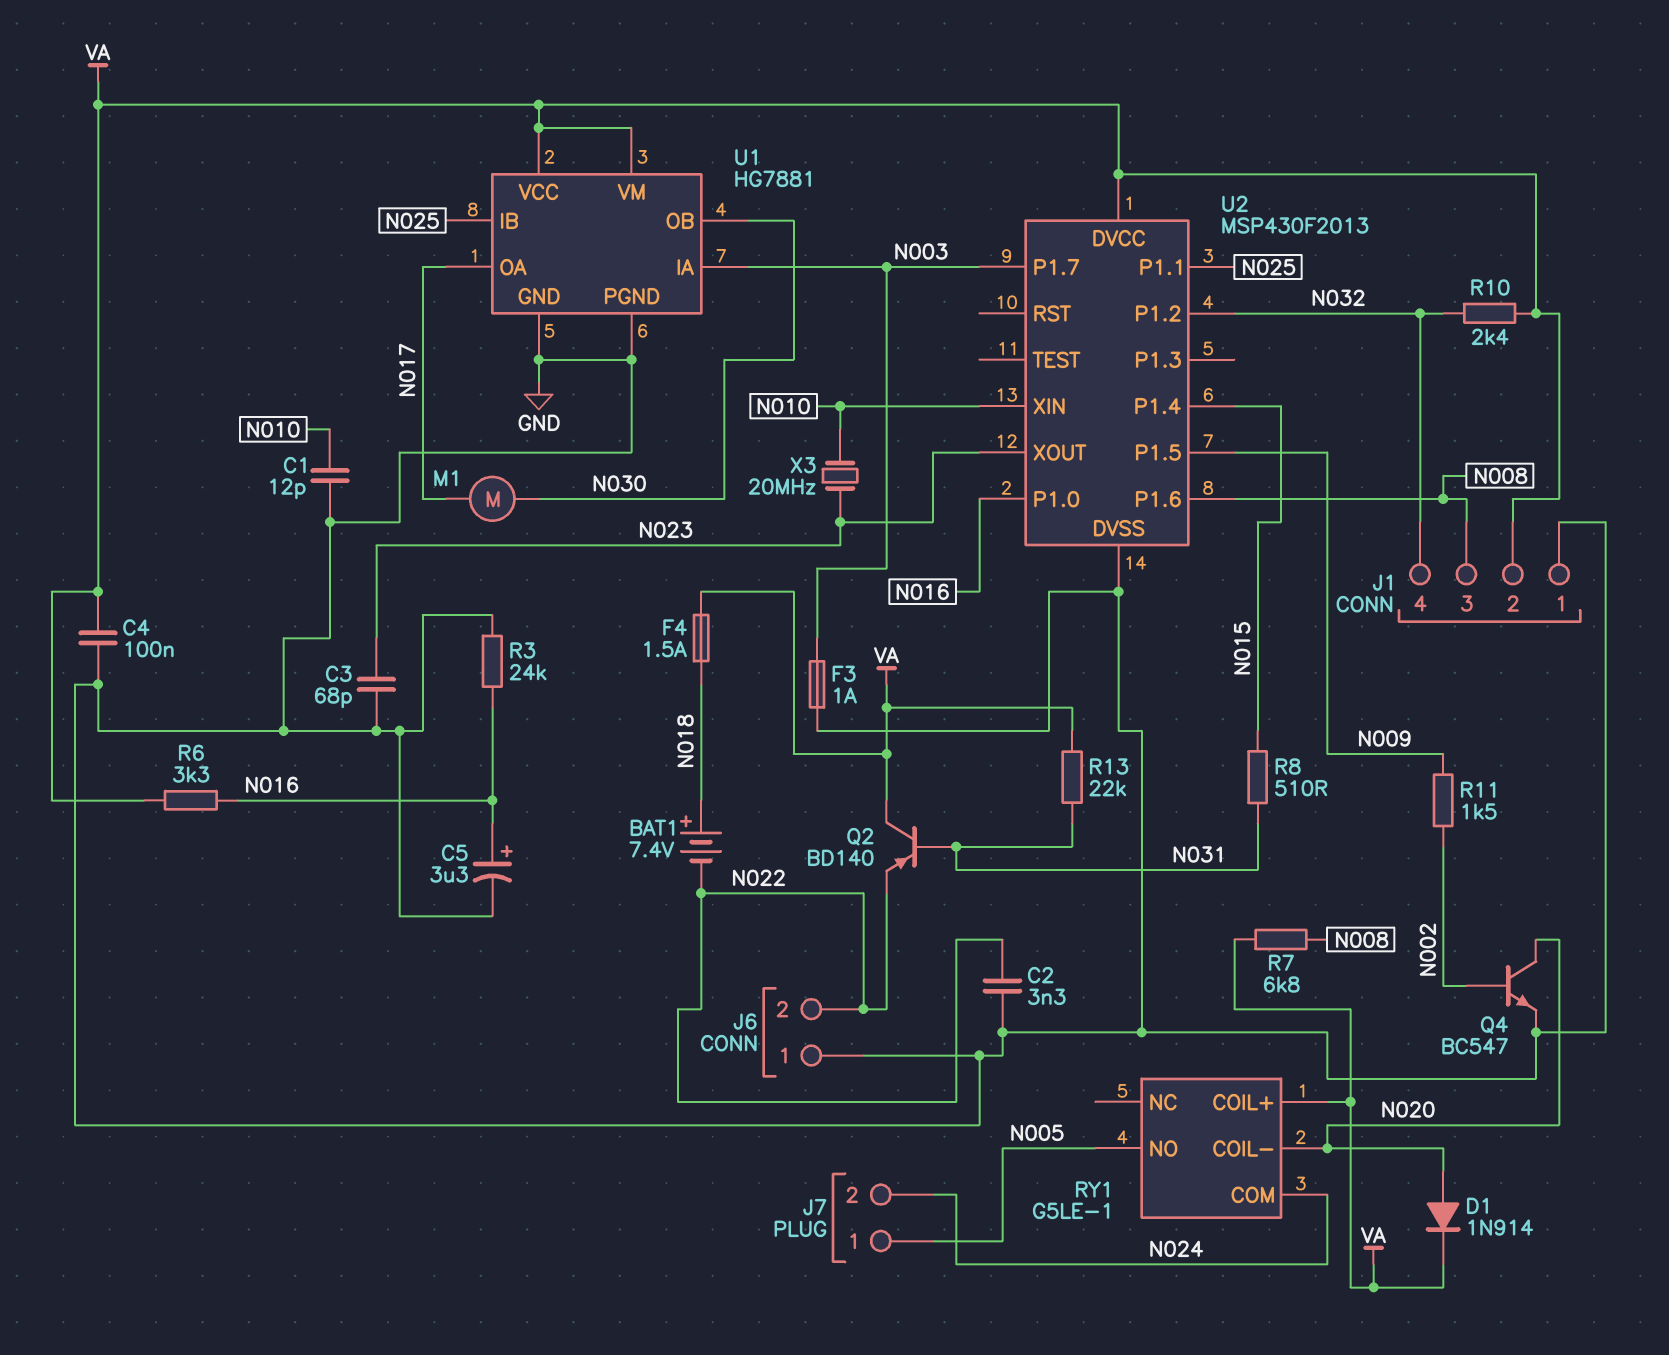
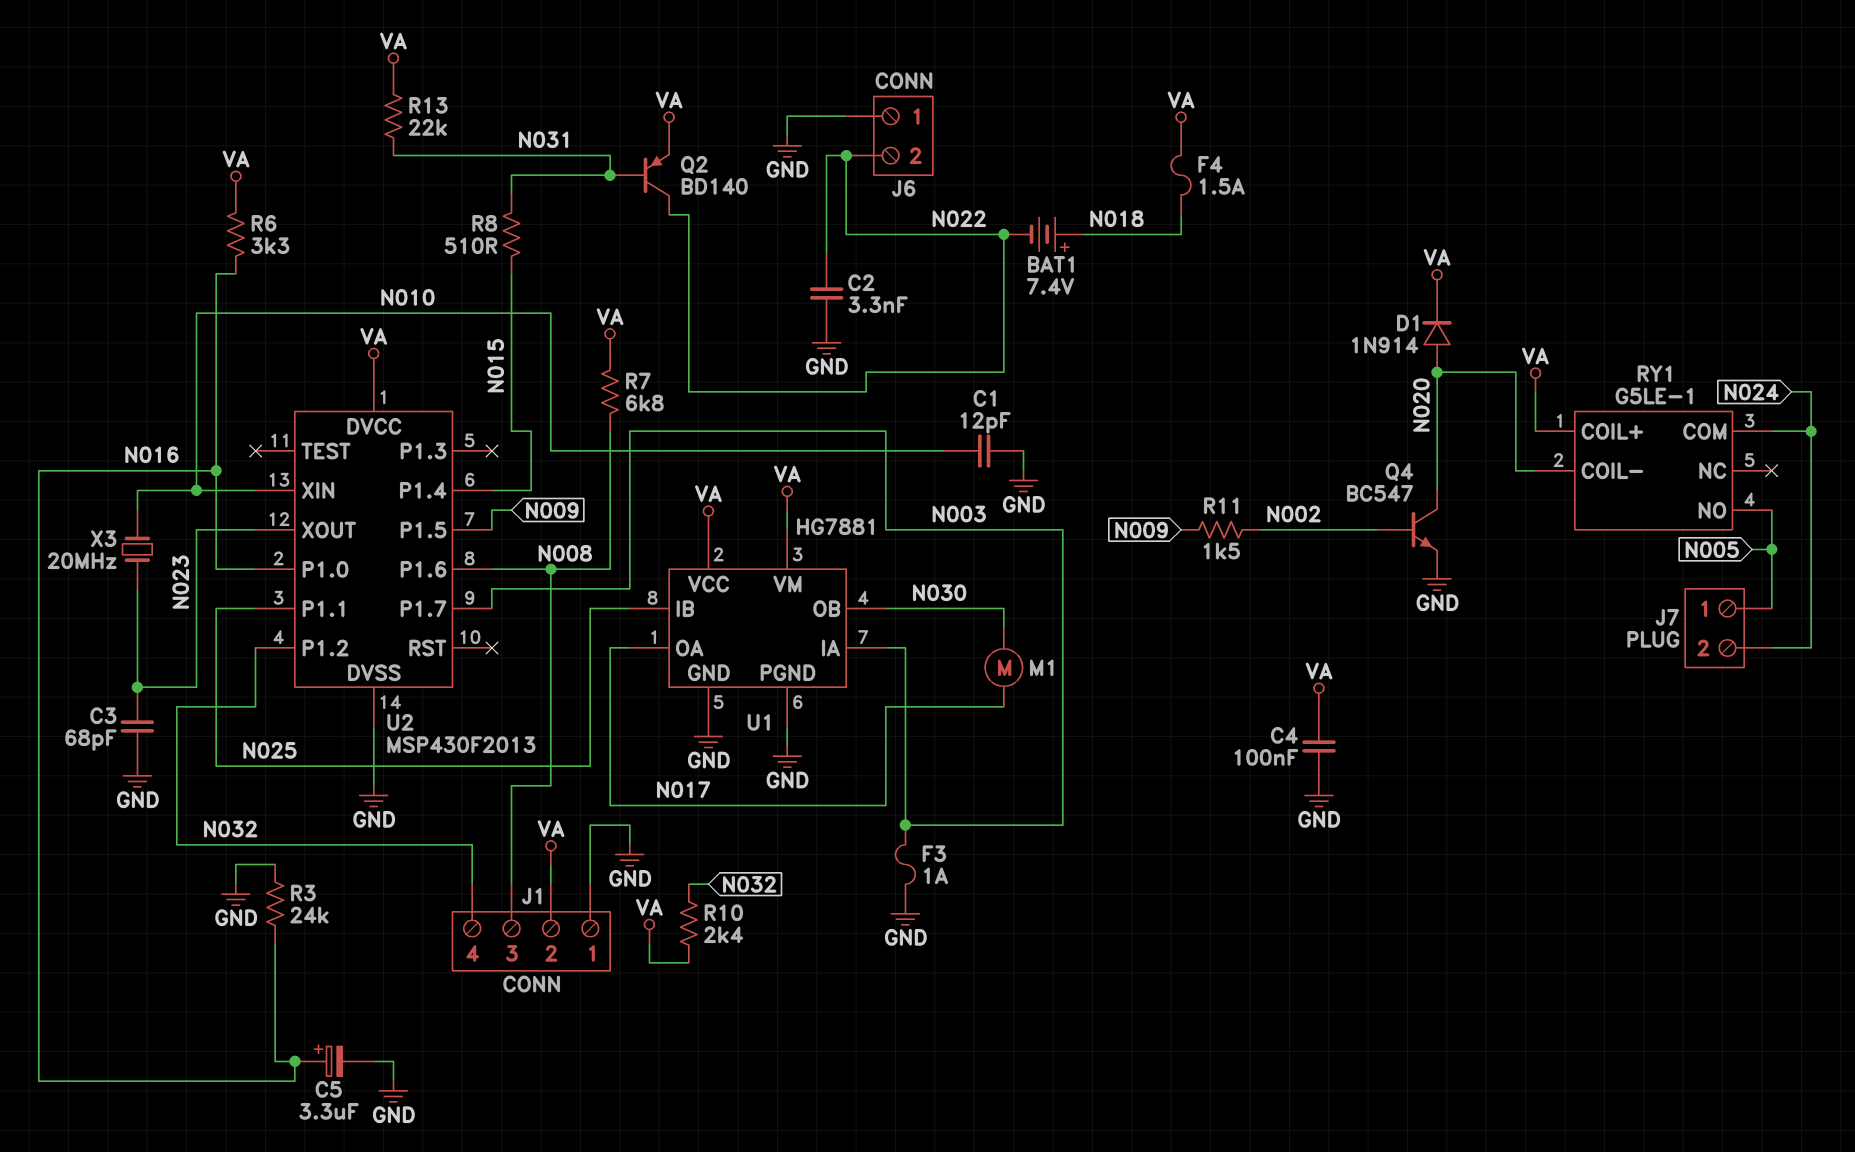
Q2: PNP BD140 (B N031, C VA, E N022) -> PNP BD140 (B N031, C N022, E VA)

